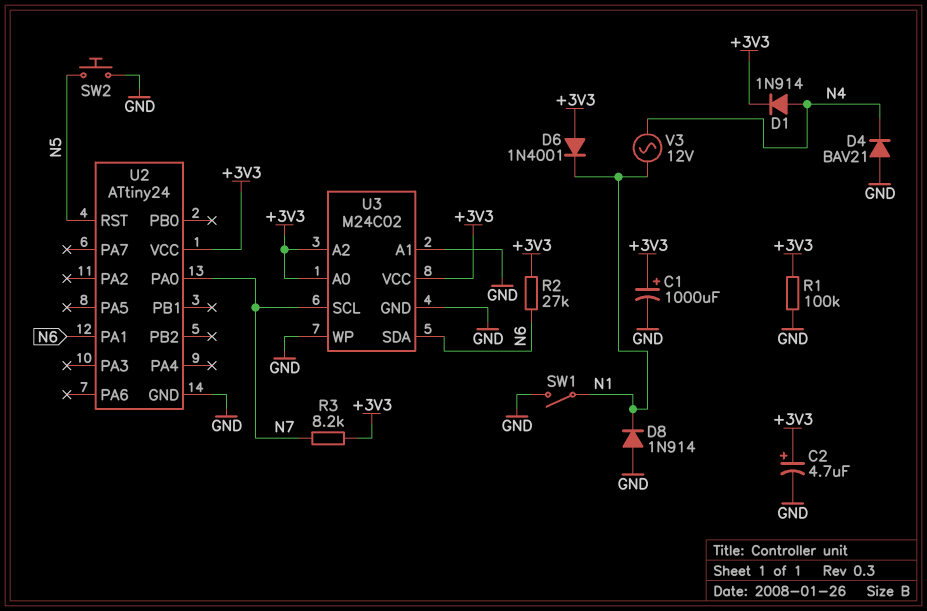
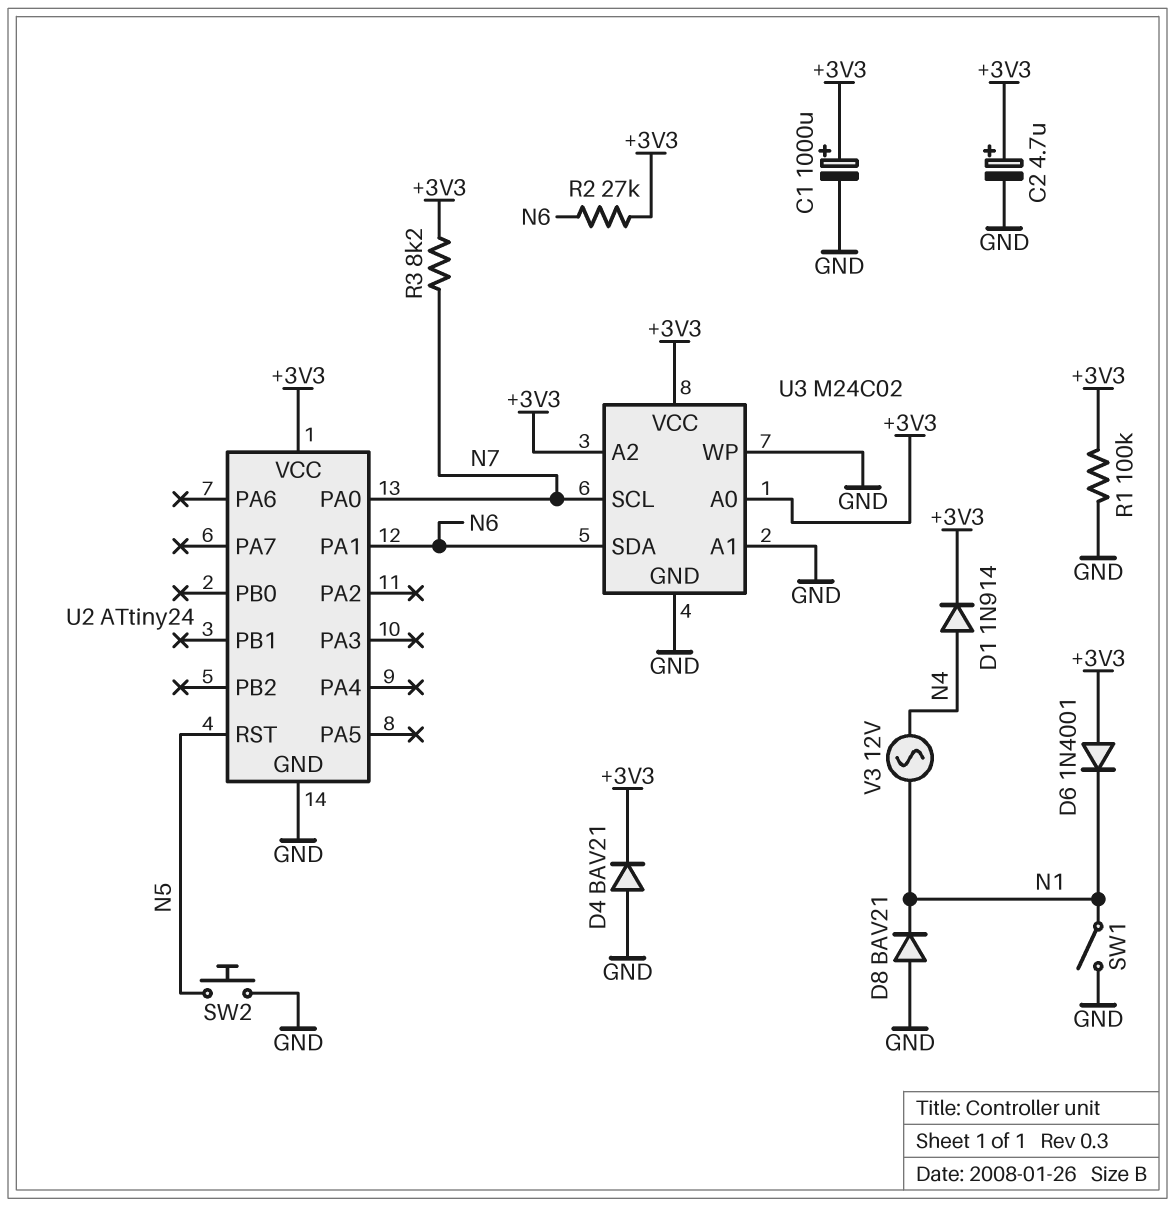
D4: diode BAV21 (A GND, K N4) -> diode BAV21 (A GND, K +3V3)
D8: diode 1N914 (A GND, K N1) -> diode BAV21 (A GND, K N1)

